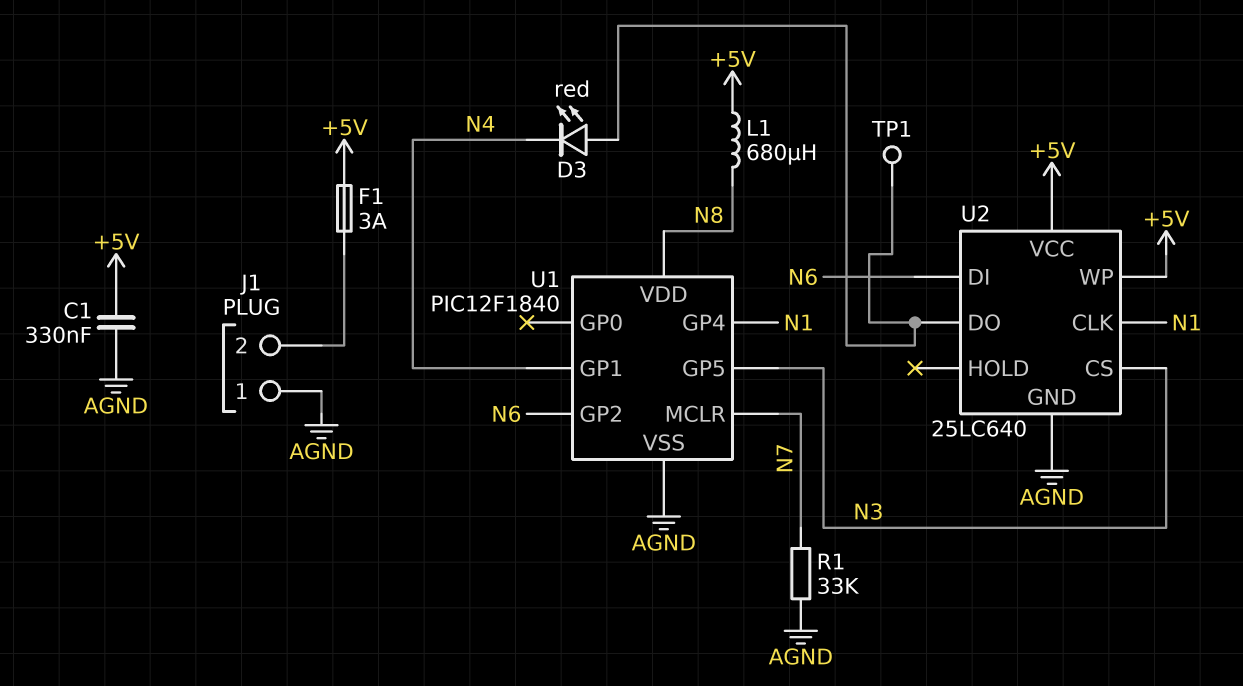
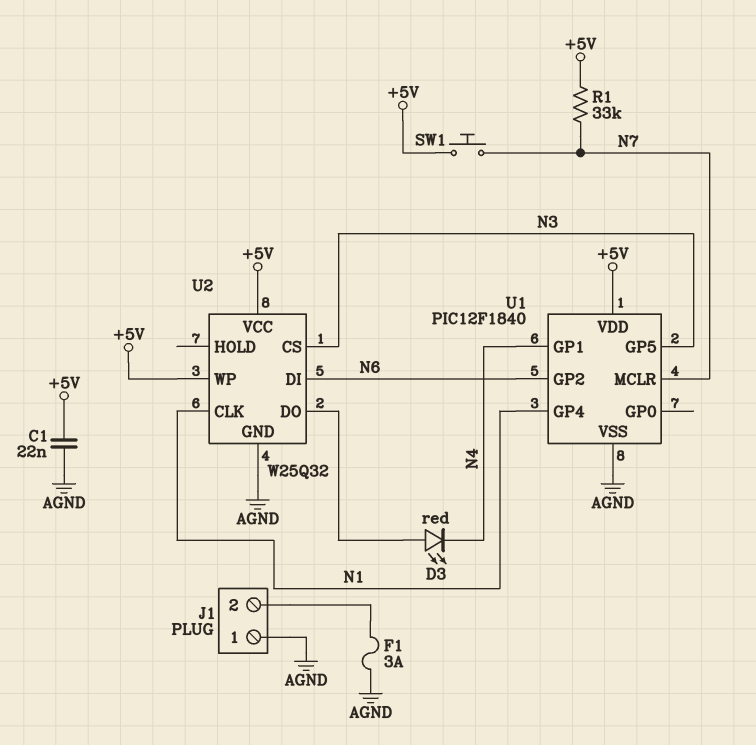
C1: 330nF (+5V, AGND) -> 22nF (+5V, AGND)
F1: 3A (+5V, J1/2) -> 3A (AGND, J1/2)
L1: 680uH (+5V, N8) -> none
R1: 33k (AGND, N7) -> 33k (+5V, N7)
SW1: none -> button (+5V, N7)
TP1: test point (U2/DO) -> none
U1 pin VDD: N8 -> +5V
U2: 25LC640 -> W25Q32

